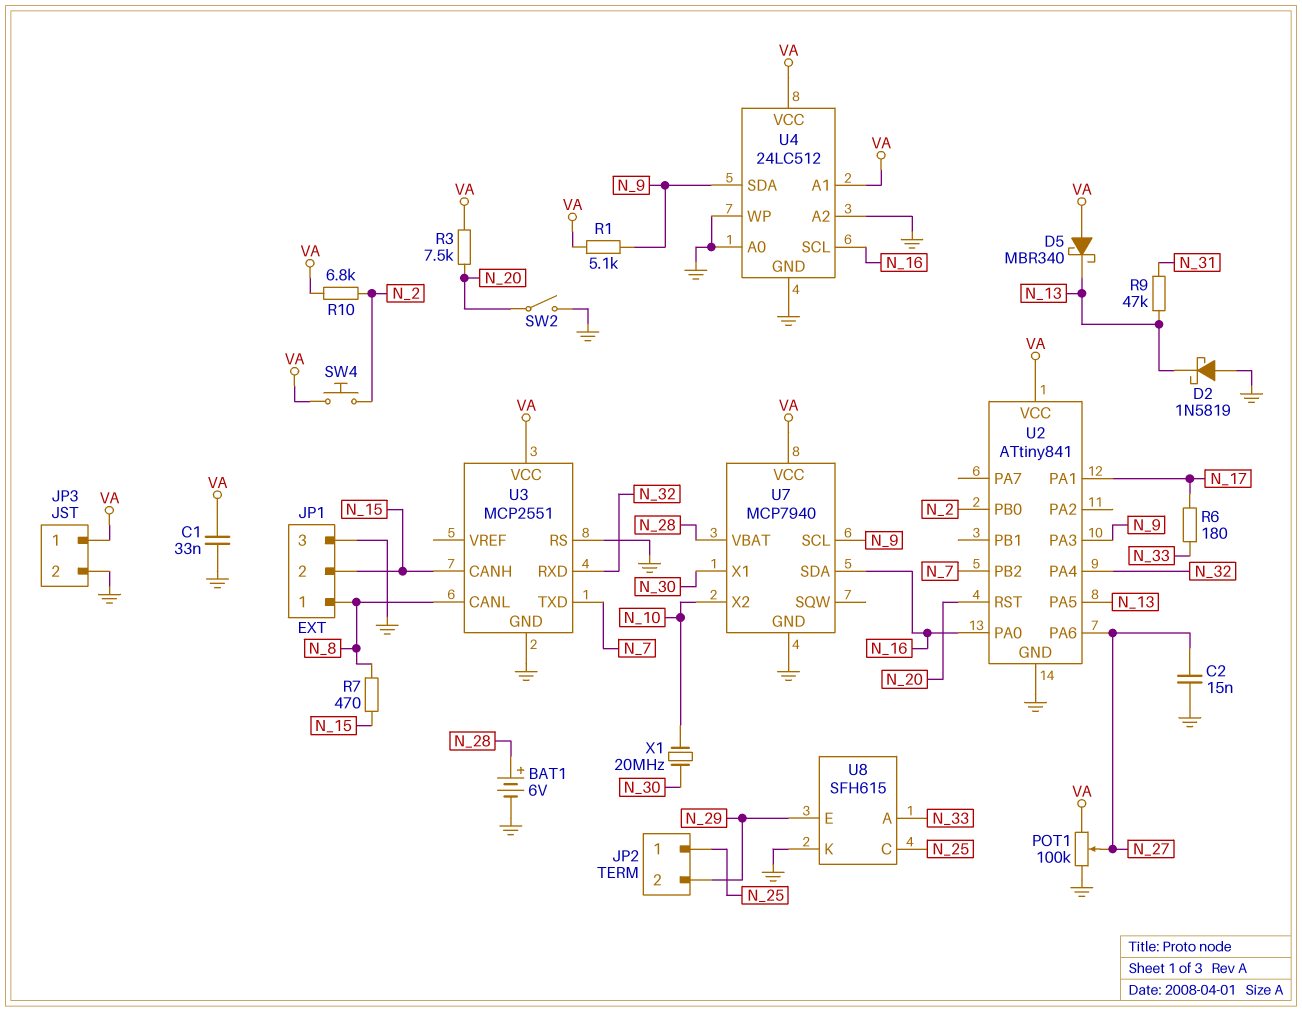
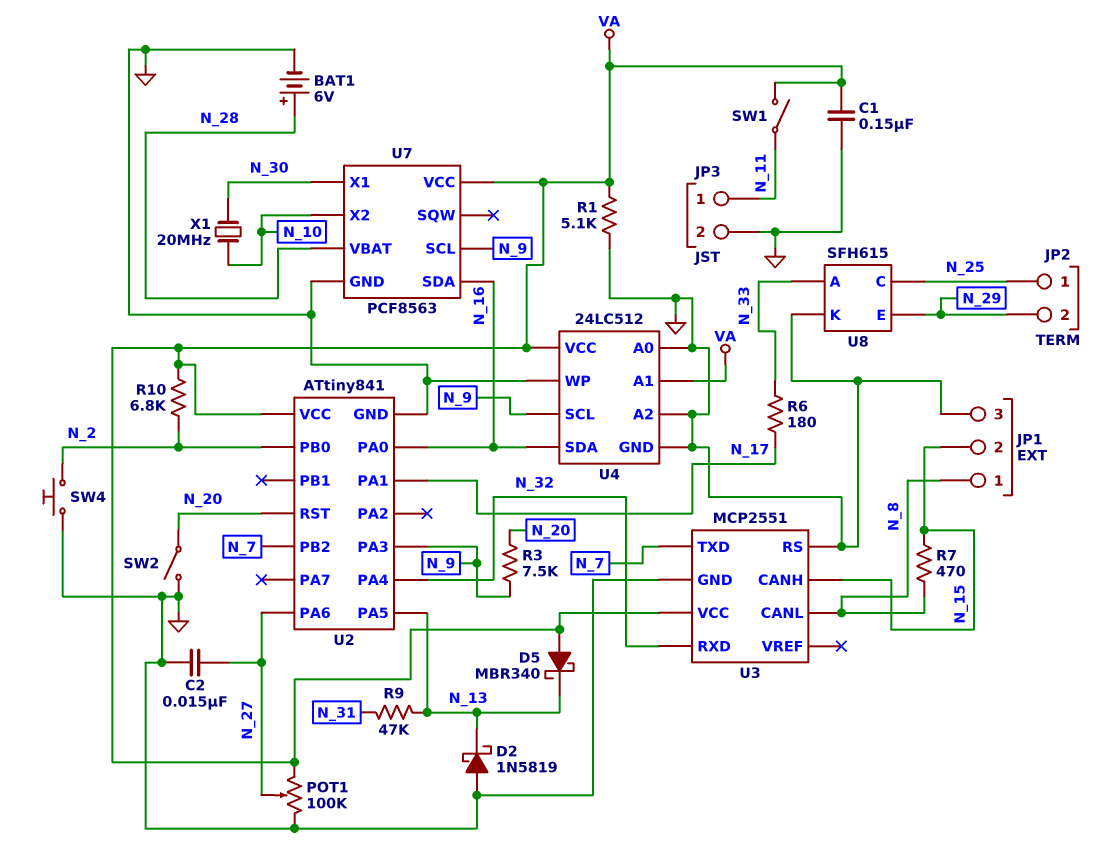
C1: 33nF (GND, VA) -> 150nF (GND, VA)
JP3 pin 1: VA -> N_11
R1: 5.1k (N_9, VA) -> 5.1k (GND, VA)
R3: 7.5k (N_20, VA) -> 7.5k (N_9, N_20)
SW1: none -> switch (N_11, VA)
SW4: button (N_2, VA) -> button (GND, N_2)
U4 pin SCL: N_16 -> N_9
U4 pin SDA: N_9 -> N_16
U7: MCP7940 -> PCF8563

